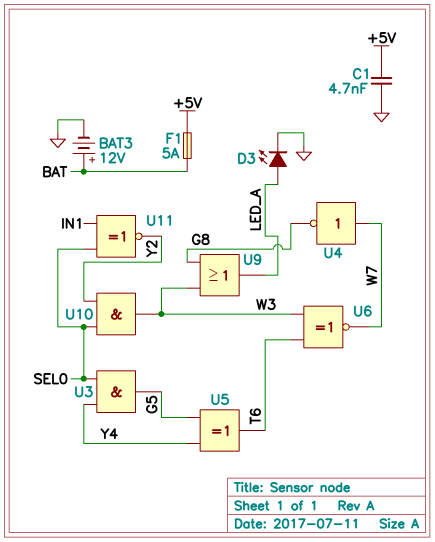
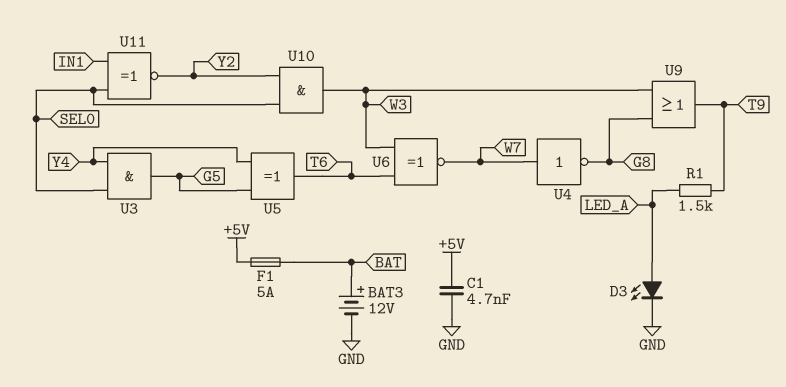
R1: none -> 1.5k (LED_A, T9)
U9: OR (in G8, in W3, out LED_A) -> OR (in G8, in W3, out T9)

